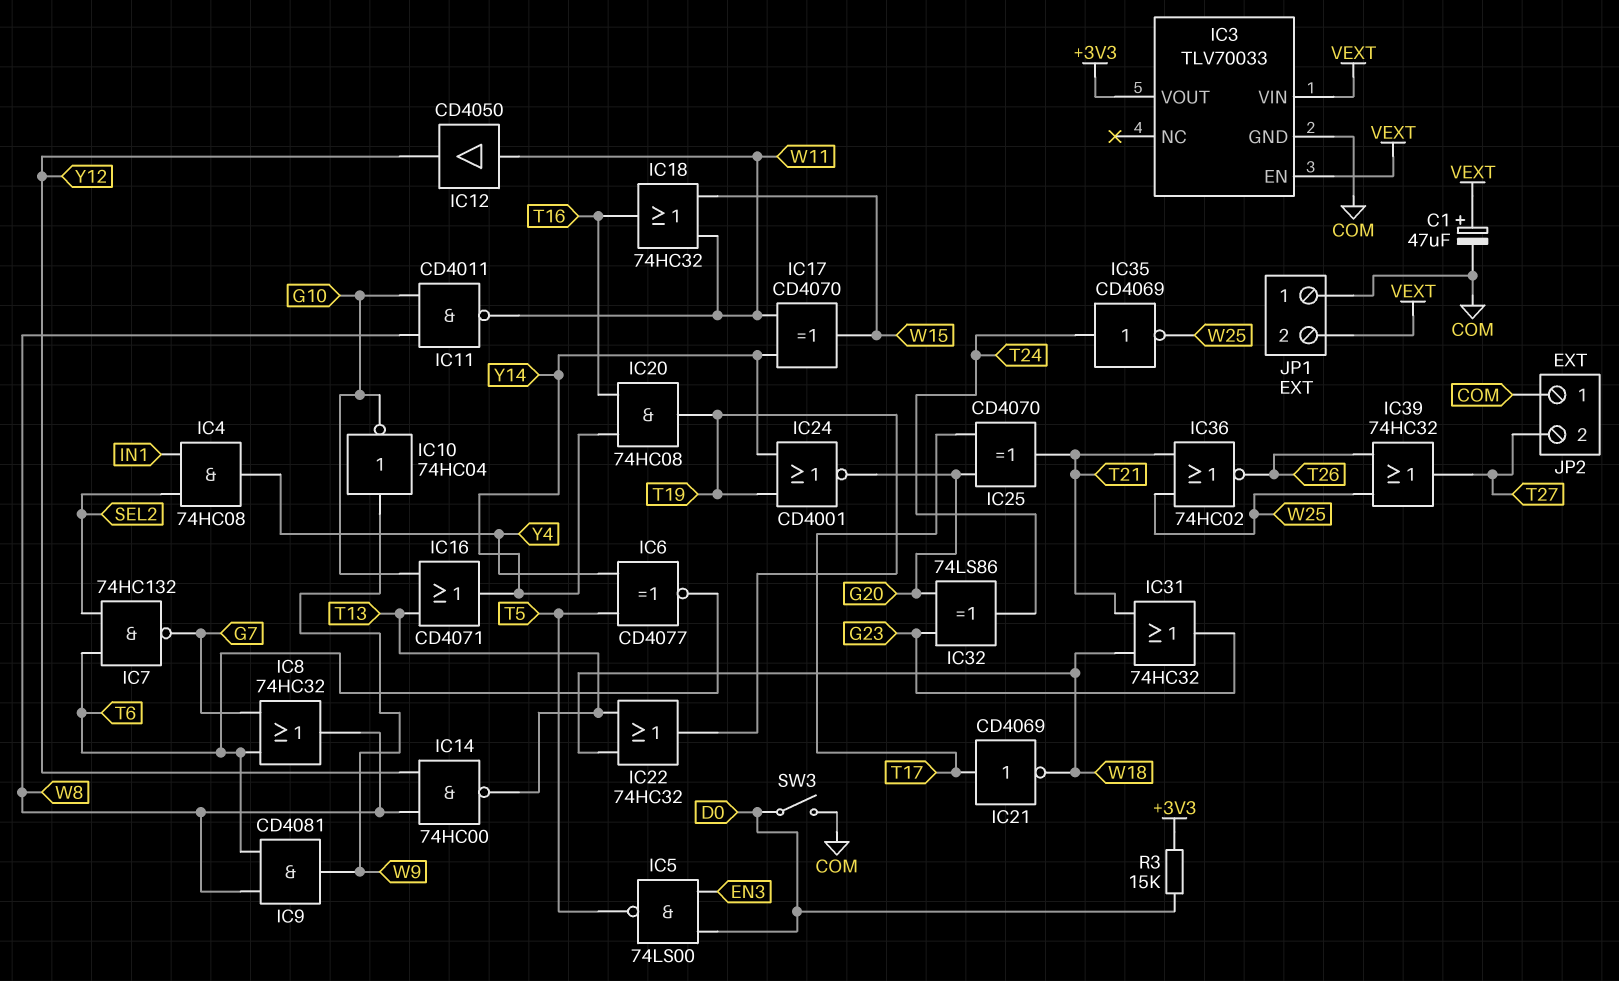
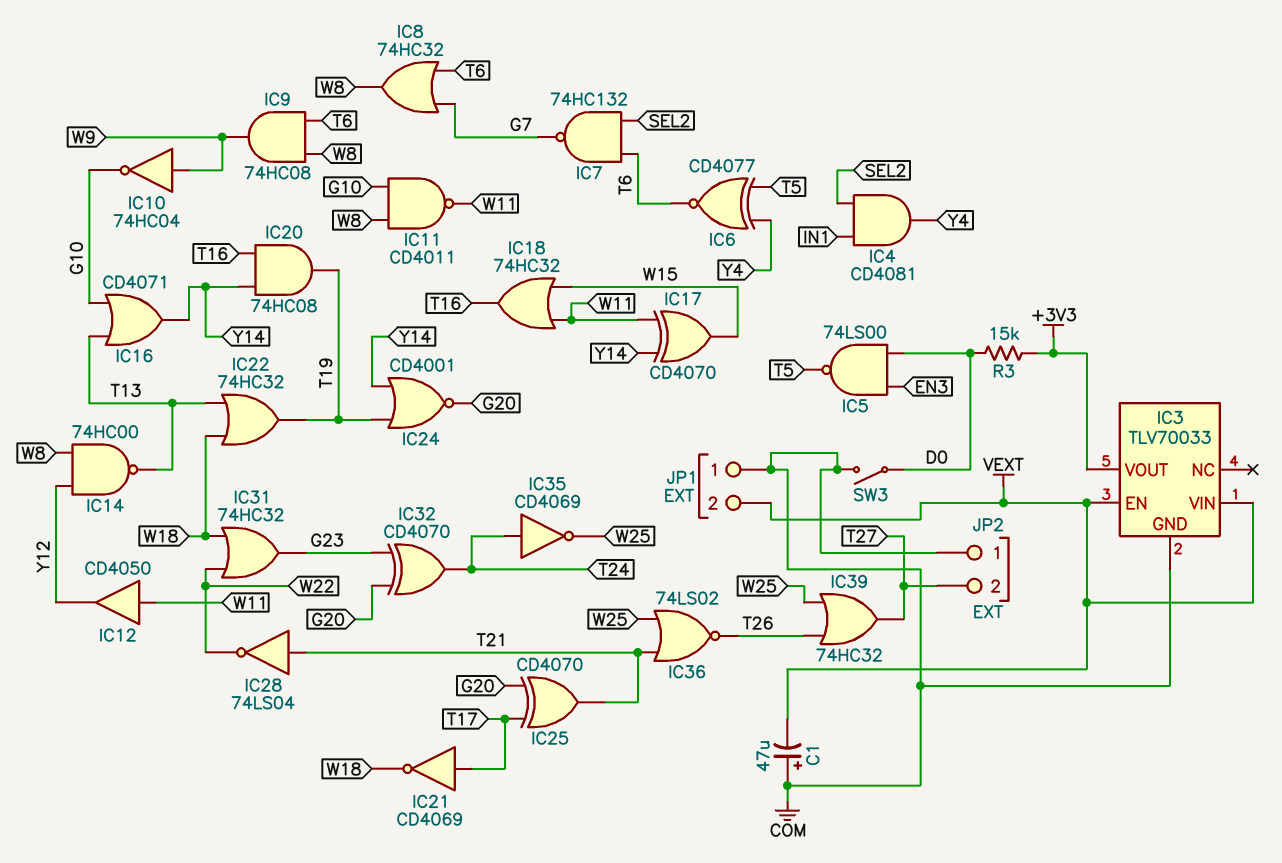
C1: 47uF (plus VEXT, minus COM) -> 47uF (plus COM, minus VEXT)
IC4: AND 74HC08 (in IN1, in SEL2, out Y4) -> AND CD4081 (in IN1, in SEL2, out Y4)
IC9: AND CD4081 (in T6, in W8, out W9) -> AND 74HC08 (in T6, in W8, out W9)
IC28: none -> NOT 74LS04 (in T21, out W22)
IC31: OR 74HC32 (in T21, in W18, out G23) -> OR 74HC32 (in W18, in W22, out G23)
IC32: XOR 74LS86 (in G20, in G23, out T24) -> XOR CD4070 (in G20, in G23, out T24)
IC36: NOR 74HC02 (in T21, in W25, out T26) -> NOR 74LS02 (in T21, in W25, out T26)

